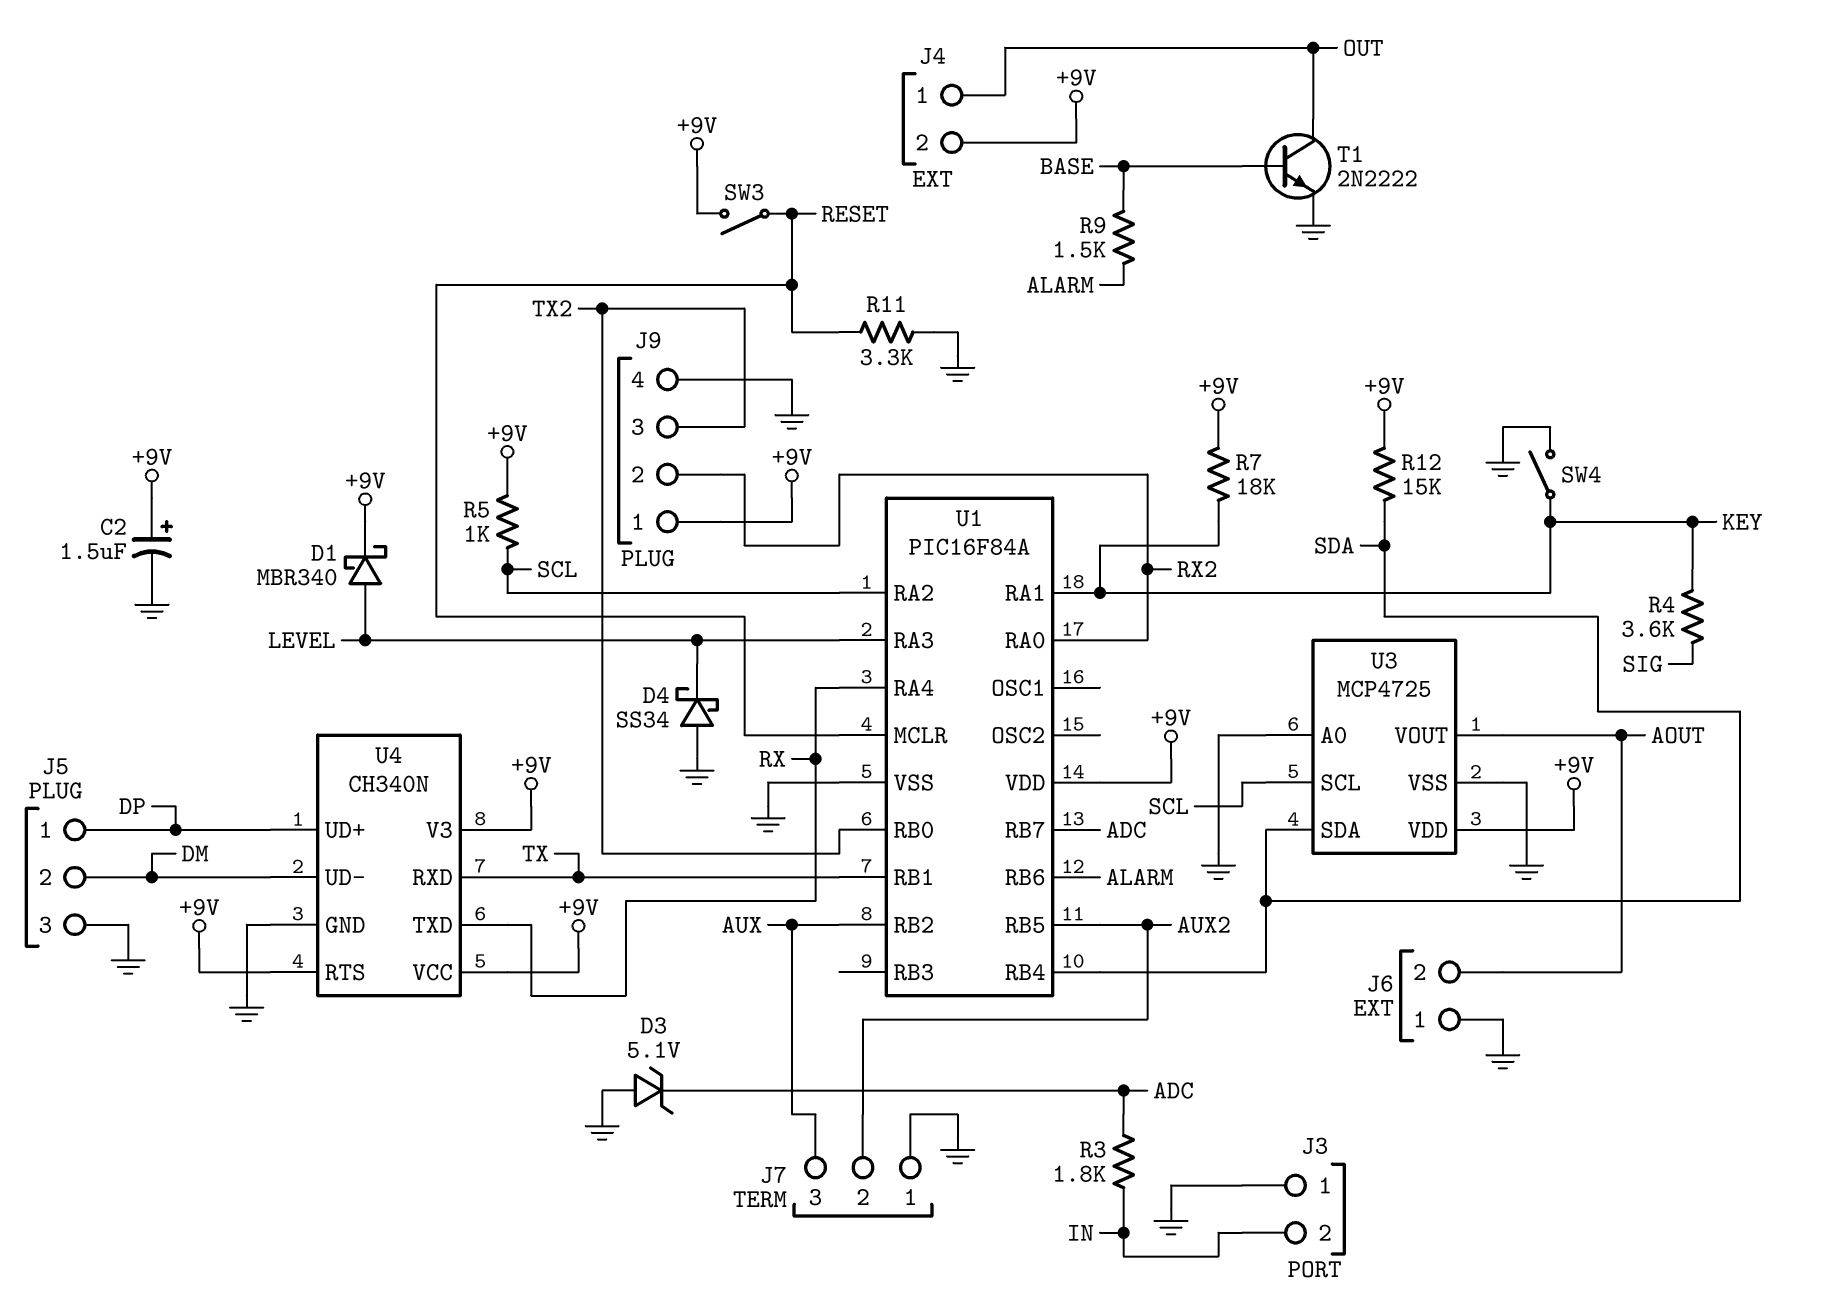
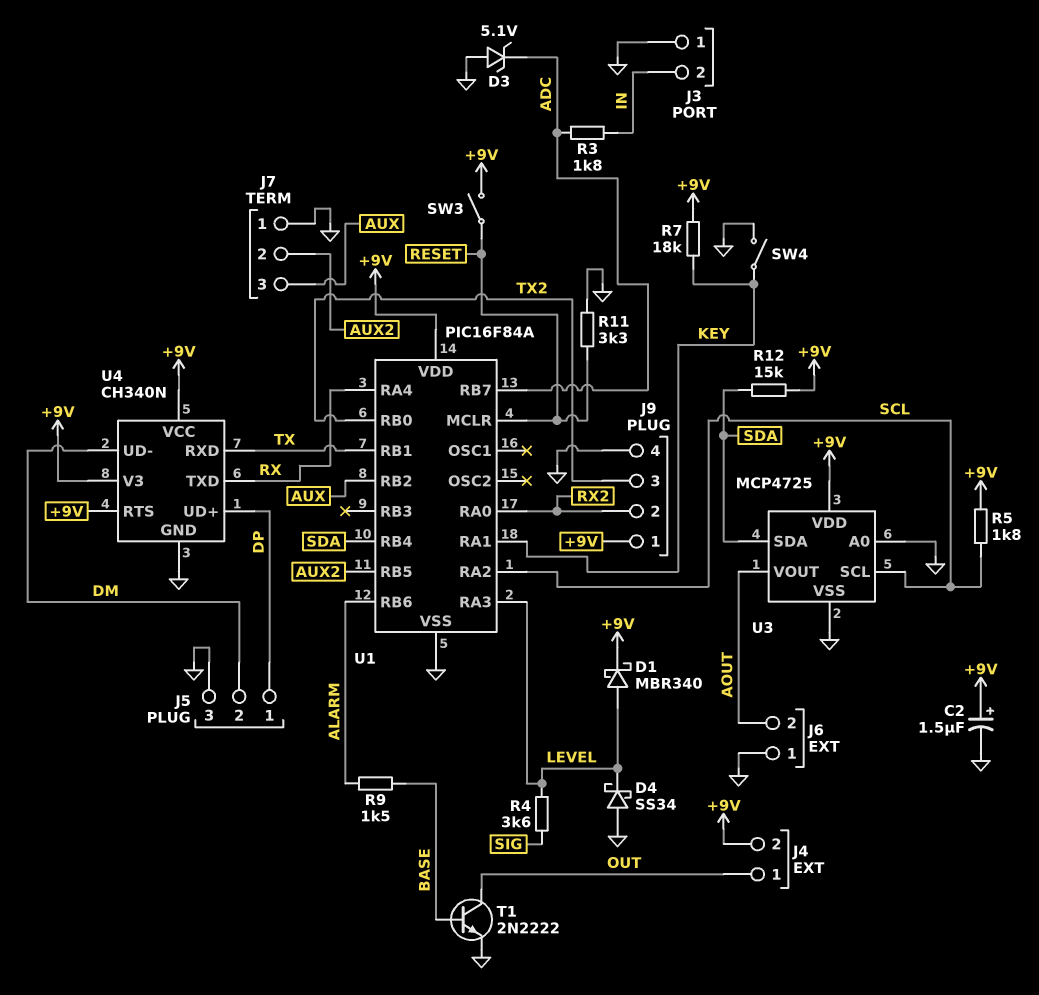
R4: 3.6k (KEY, SIG) -> 3.6k (LEVEL, SIG)
R5: 1k (+9V, SCL) -> 1.8k (+9V, SCL)

